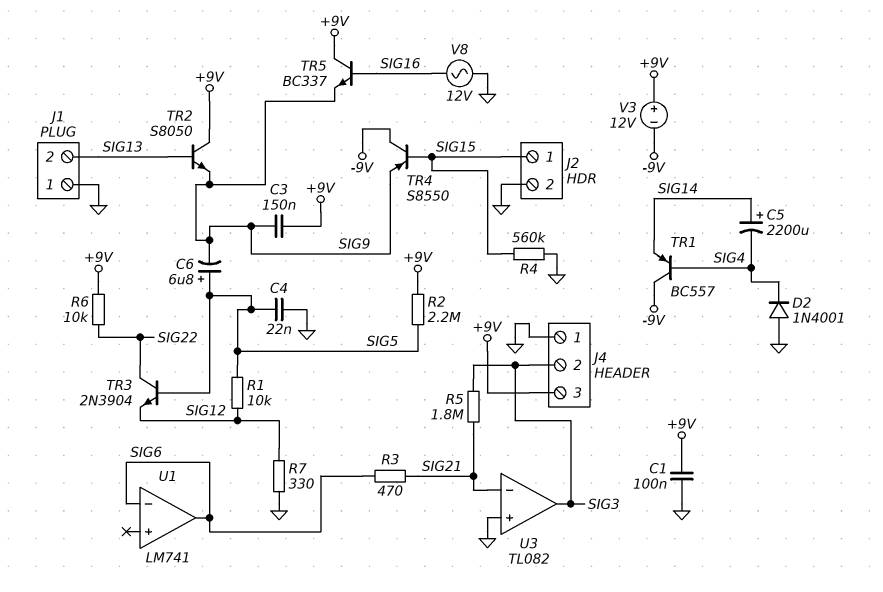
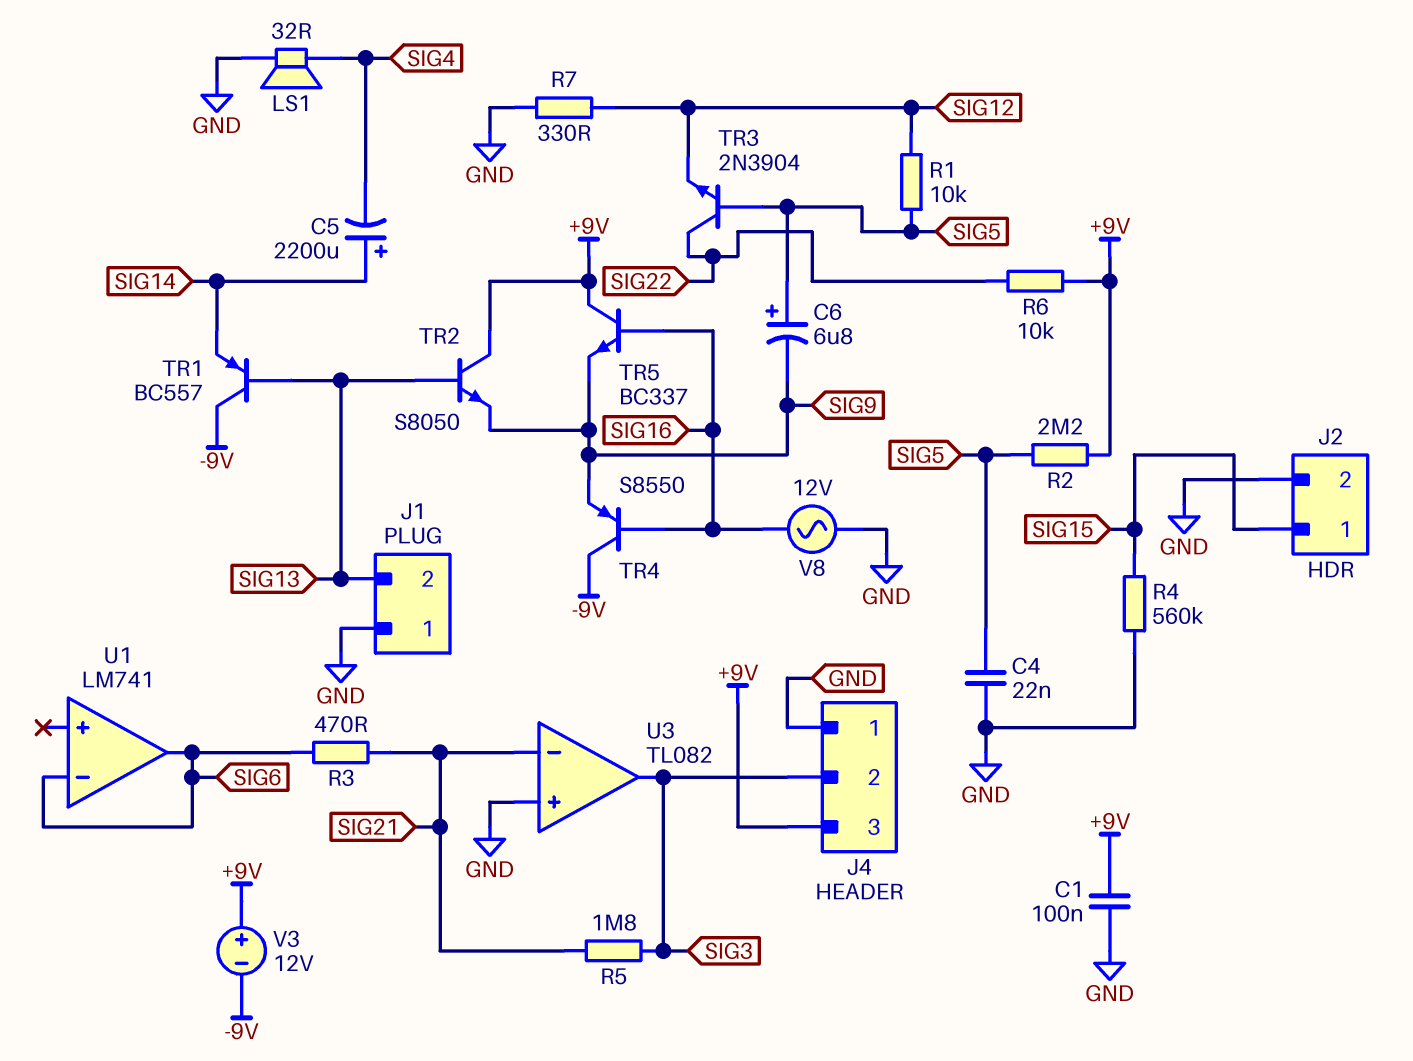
C3: 150nF (+9V, SIG9) -> none
D2: diode 1N4001 (A GND, K SIG4) -> none
LS1: none -> speaker 32R (GND, SIG4)
TR1: PNP BC557 (B SIG4, C -9V, E SIG14) -> PNP BC557 (B SIG13, C -9V, E SIG14)
TR4: PNP S8550 (B SIG15, C -9V, E SIG9) -> PNP S8550 (B SIG16, C -9V, E SIG9)

